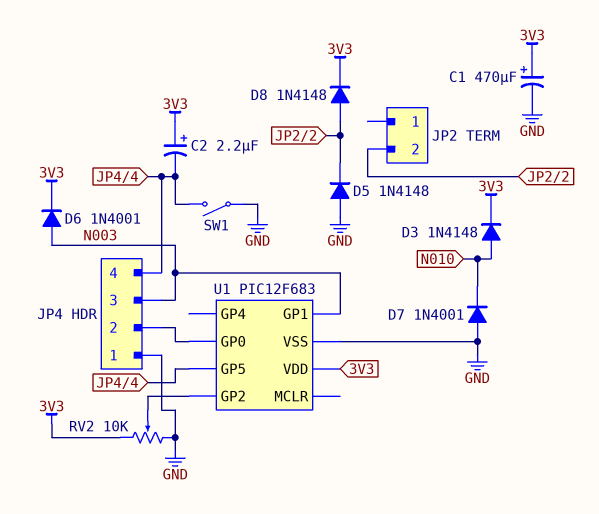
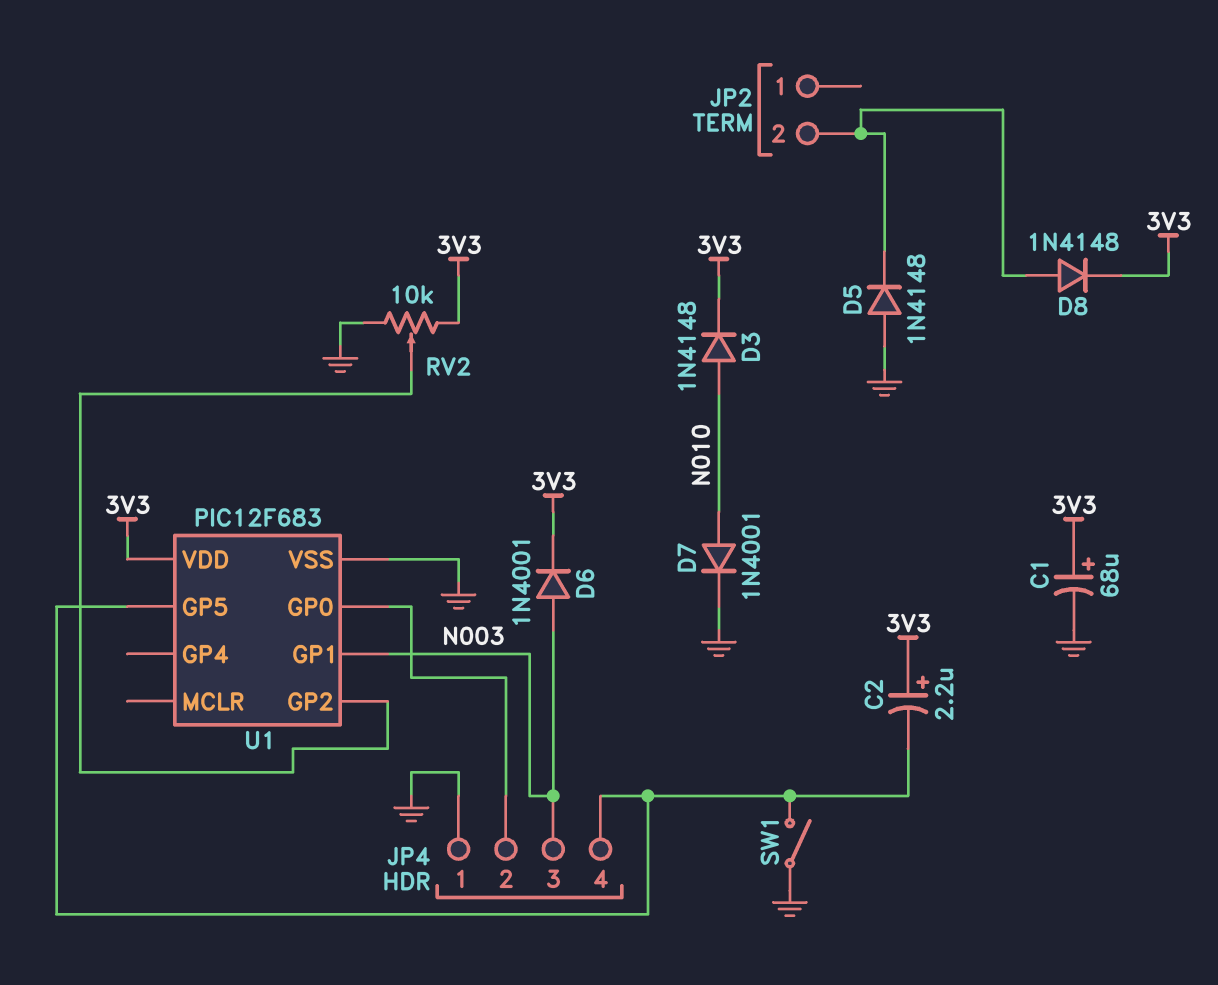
C1: 470uF (plus 3V3, minus GND) -> 68uF (plus 3V3, minus GND)
D7: diode 1N4001 (A GND, K N010) -> diode 1N4001 (A N010, K GND)

